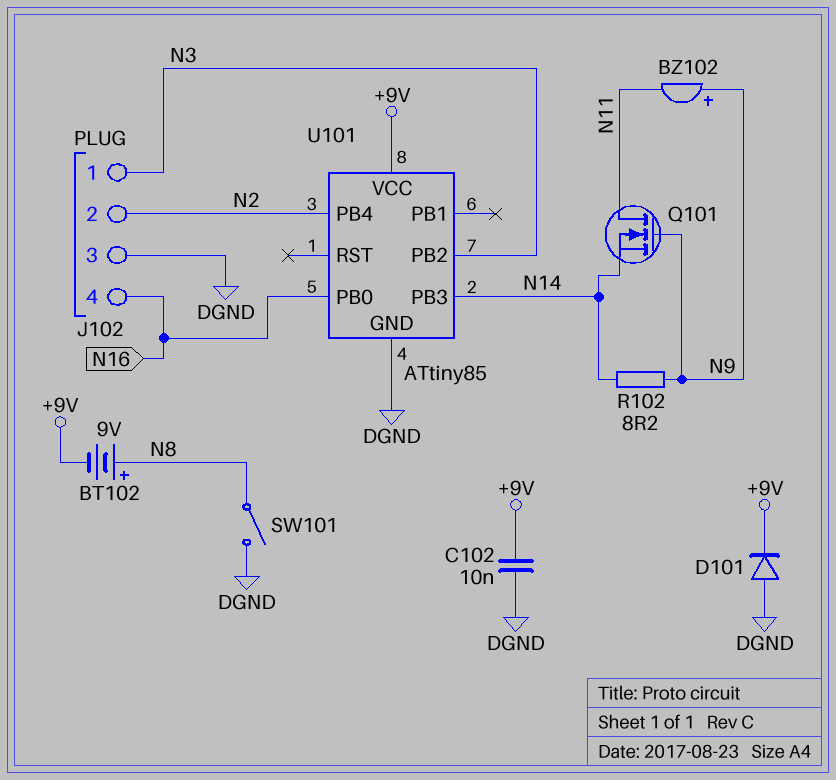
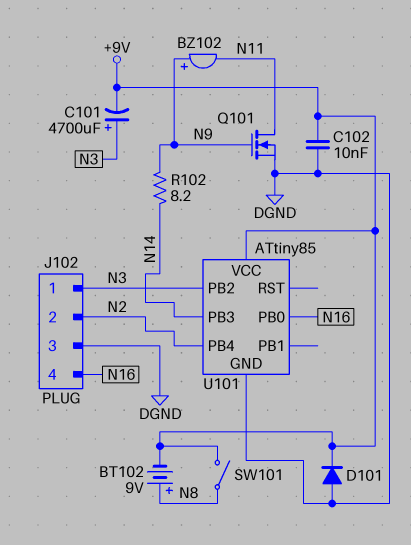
C101: none -> 4700uF (plus N3, minus +9V)
Q101: NMOS (G N9, D N11, S N14) -> NMOS (G N9, D N11, S DGND)
SW101: switch (DGND, N8) -> switch (+9V, N8)

